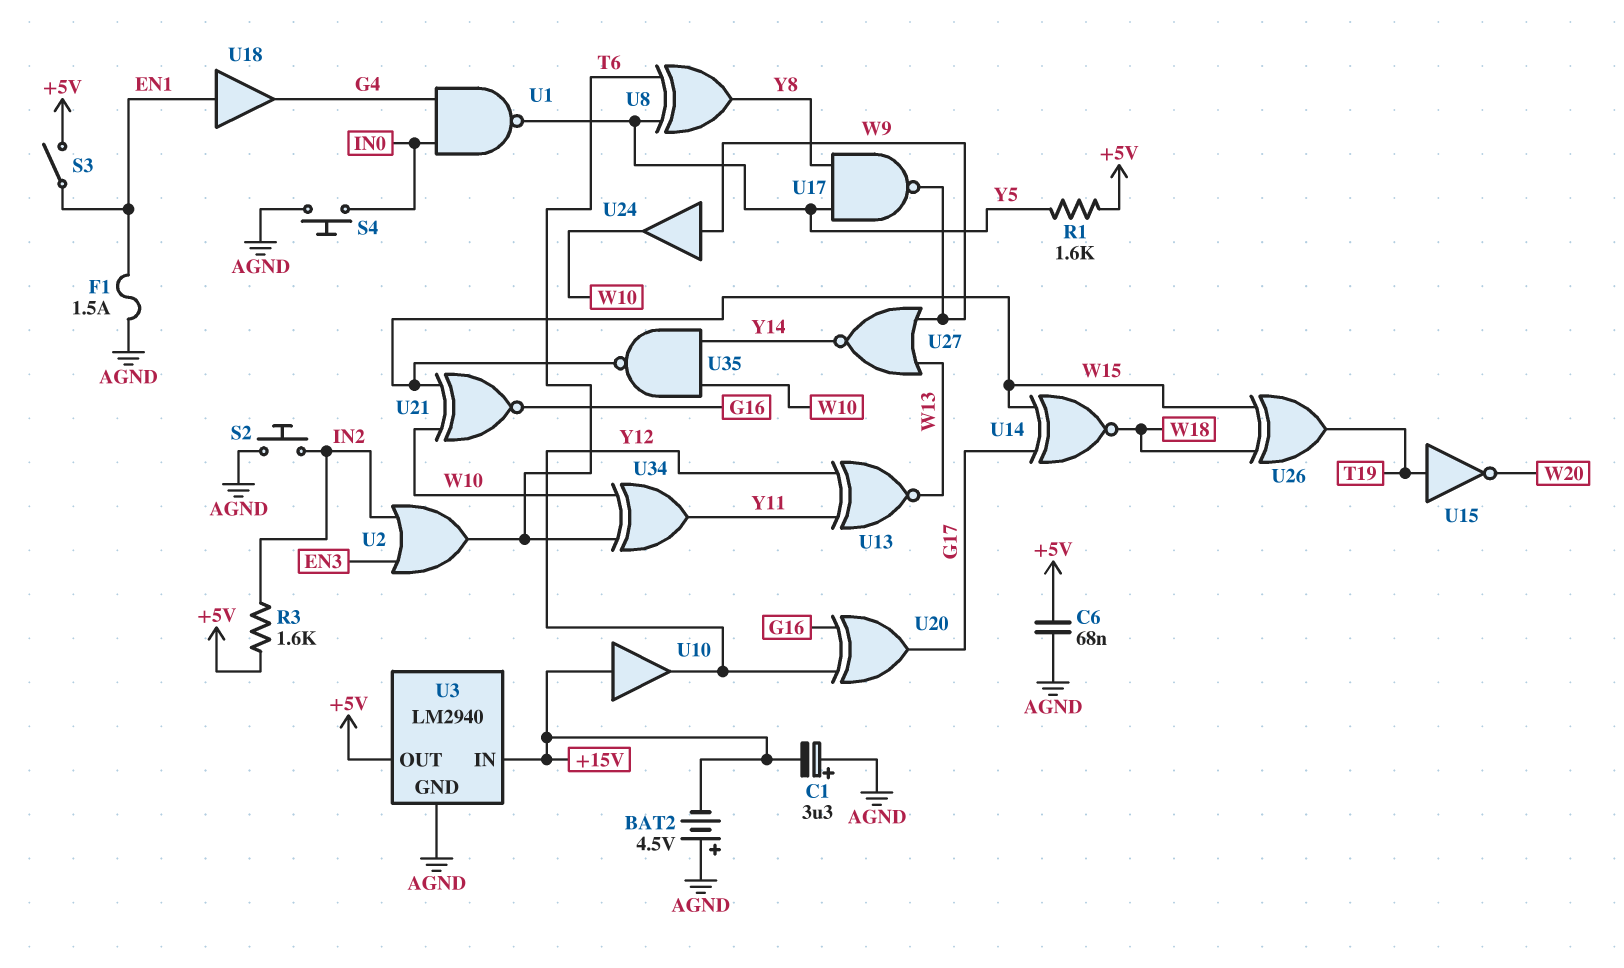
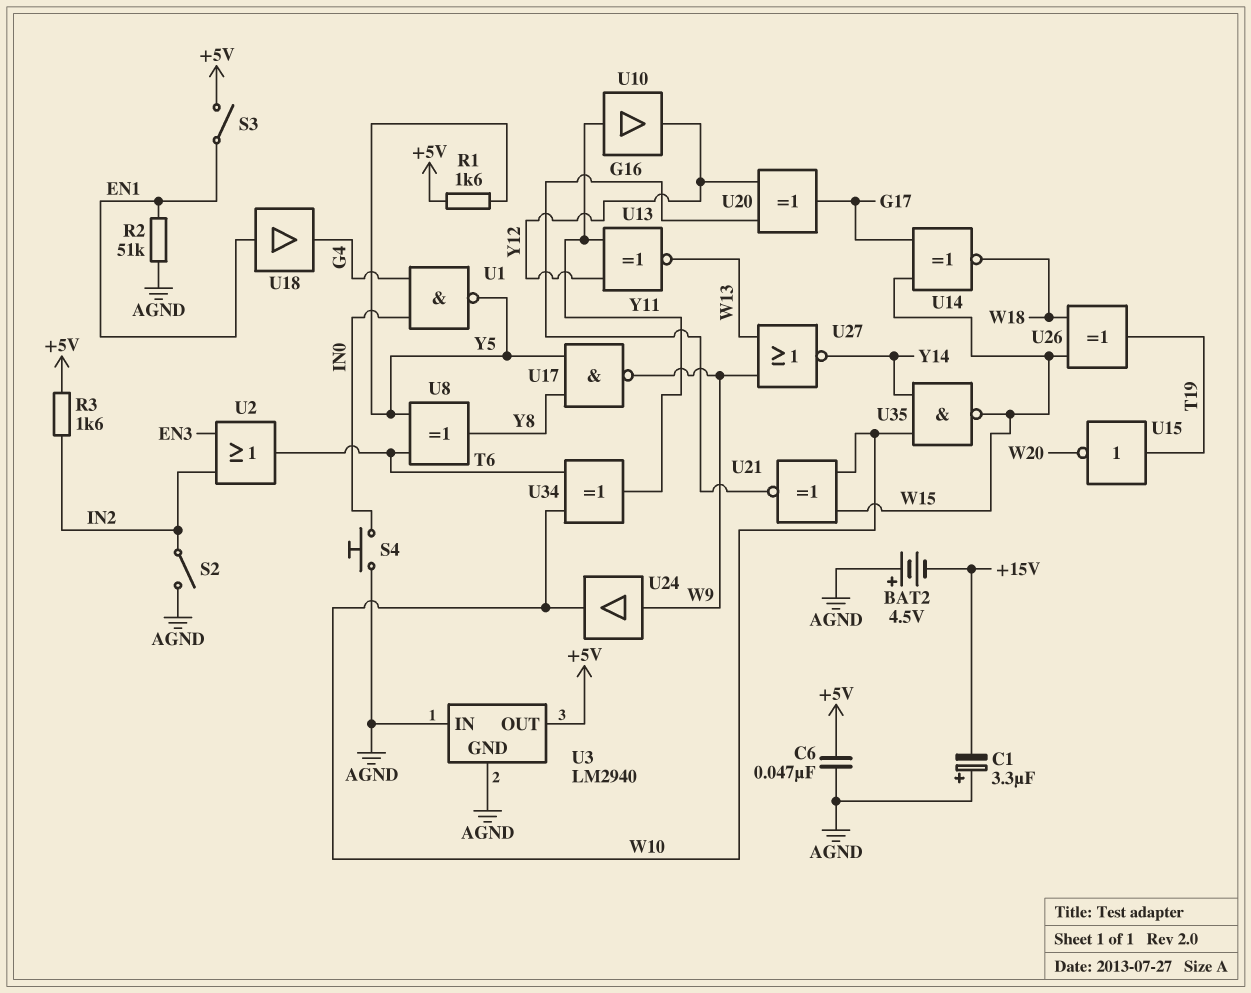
C6: 68nF (+5V, AGND) -> 47nF (+5V, AGND)
F1: 1.5A (AGND, EN1) -> none
R2: none -> 51k (AGND, EN1)
S2: button (AGND, IN2) -> switch (AGND, IN2)
U3 pin IN: +15V -> AGND
U10: buffer (in +15V, out Y12) -> buffer (in Y11, out Y12)

